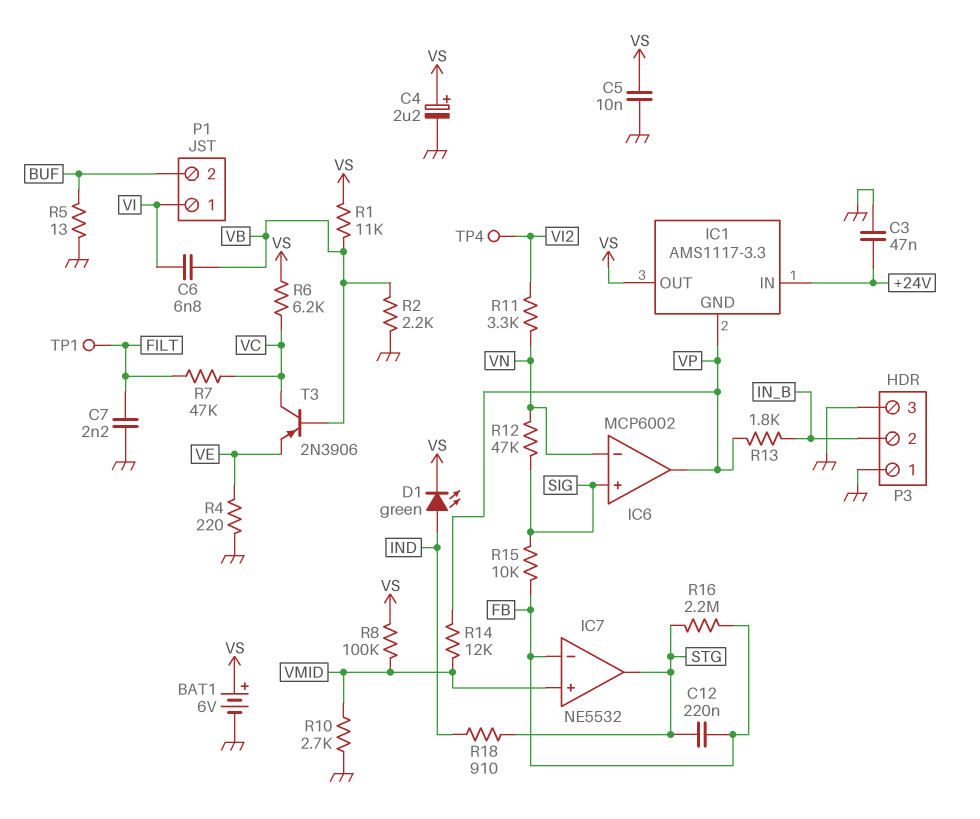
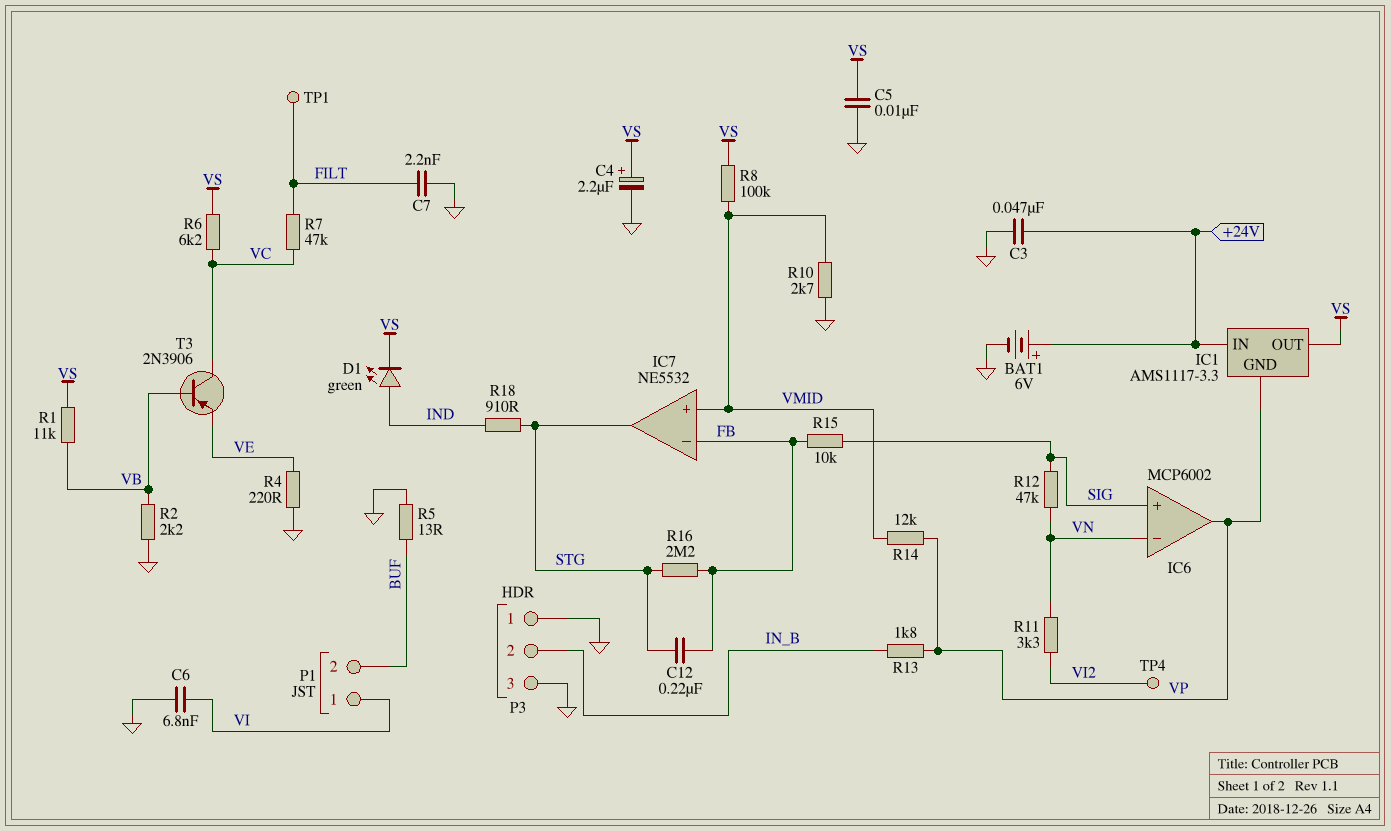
BAT1: 6V (plus VS, minus GND) -> 6V (plus +24V, minus GND)
C6: 6.8nF (VB, VI) -> 6.8nF (GND, VI)

